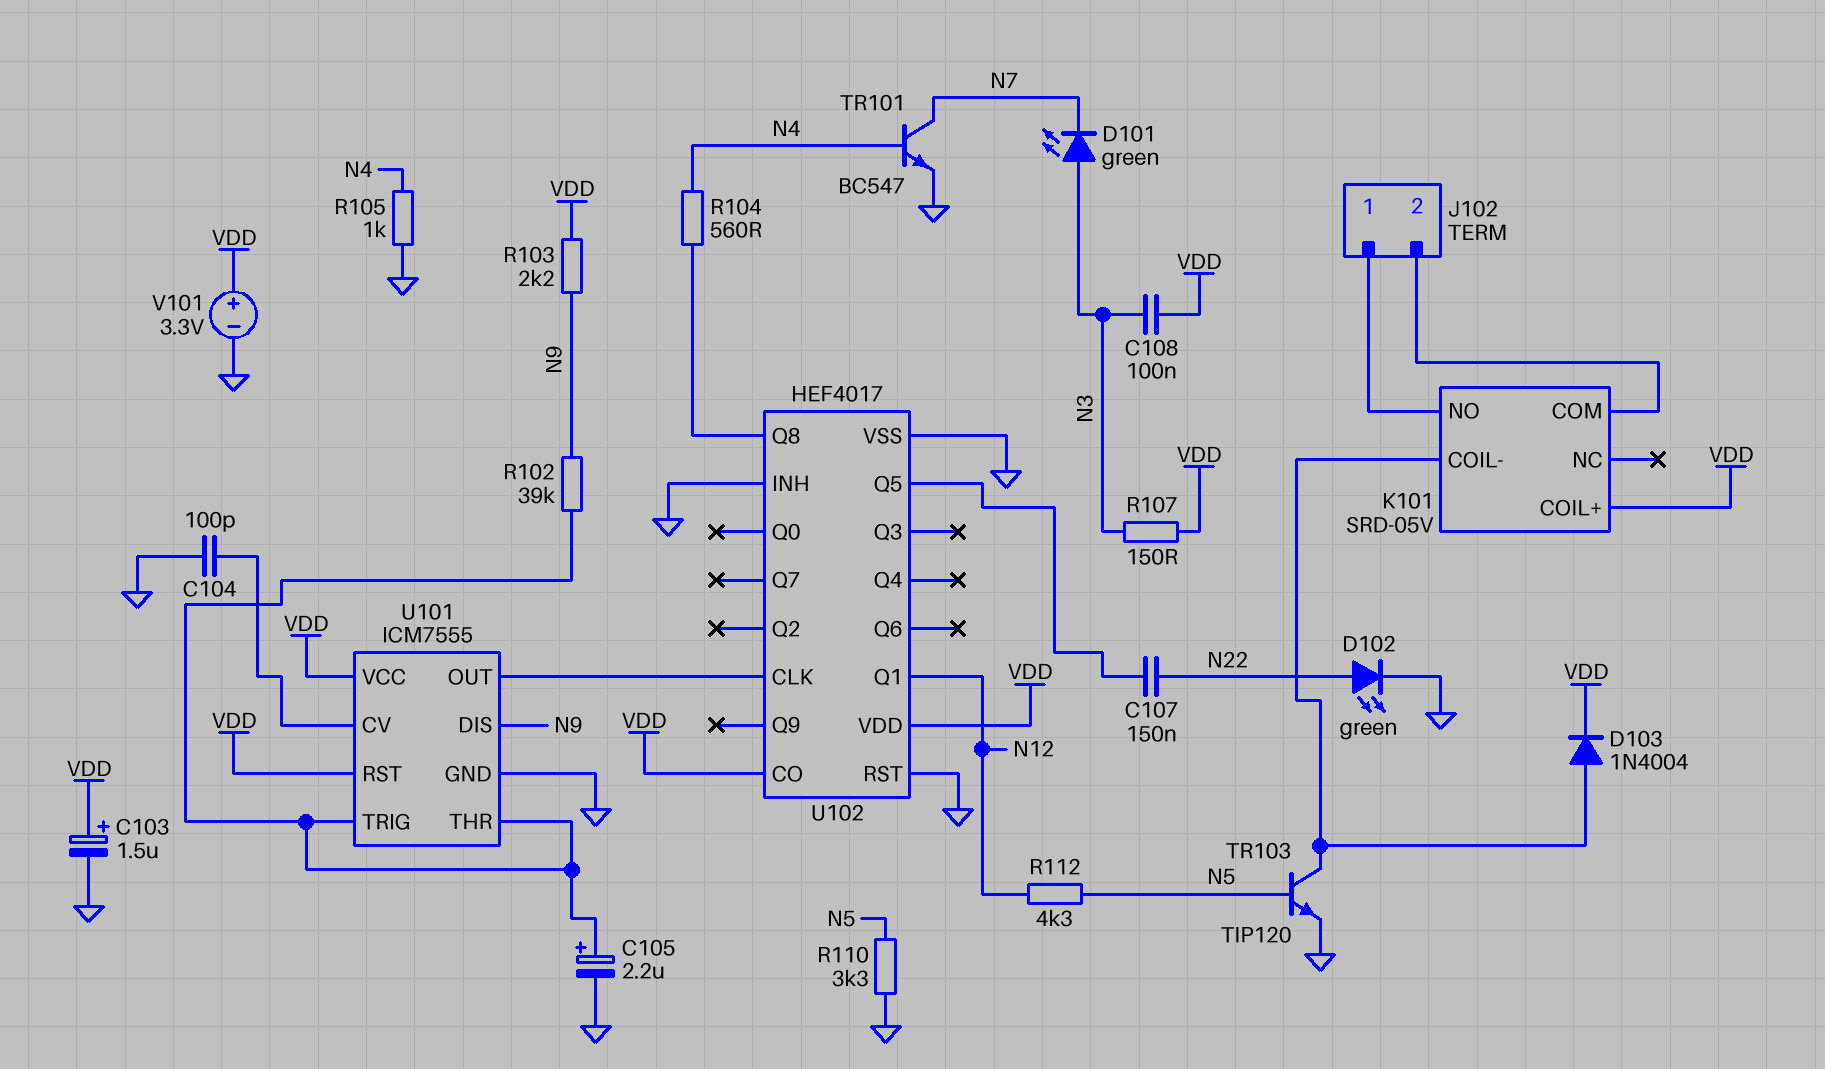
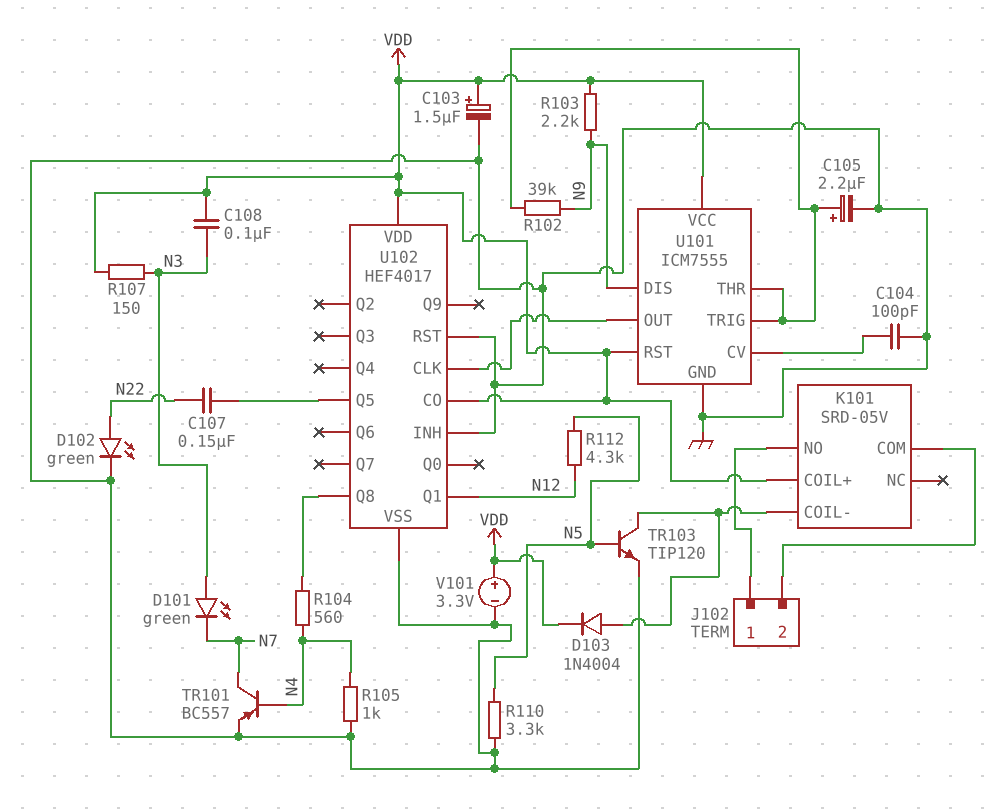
TR101: NPN BC547 (B N4, C N7, E GND) -> PNP BC557 (B N4, C N7, E GND)

